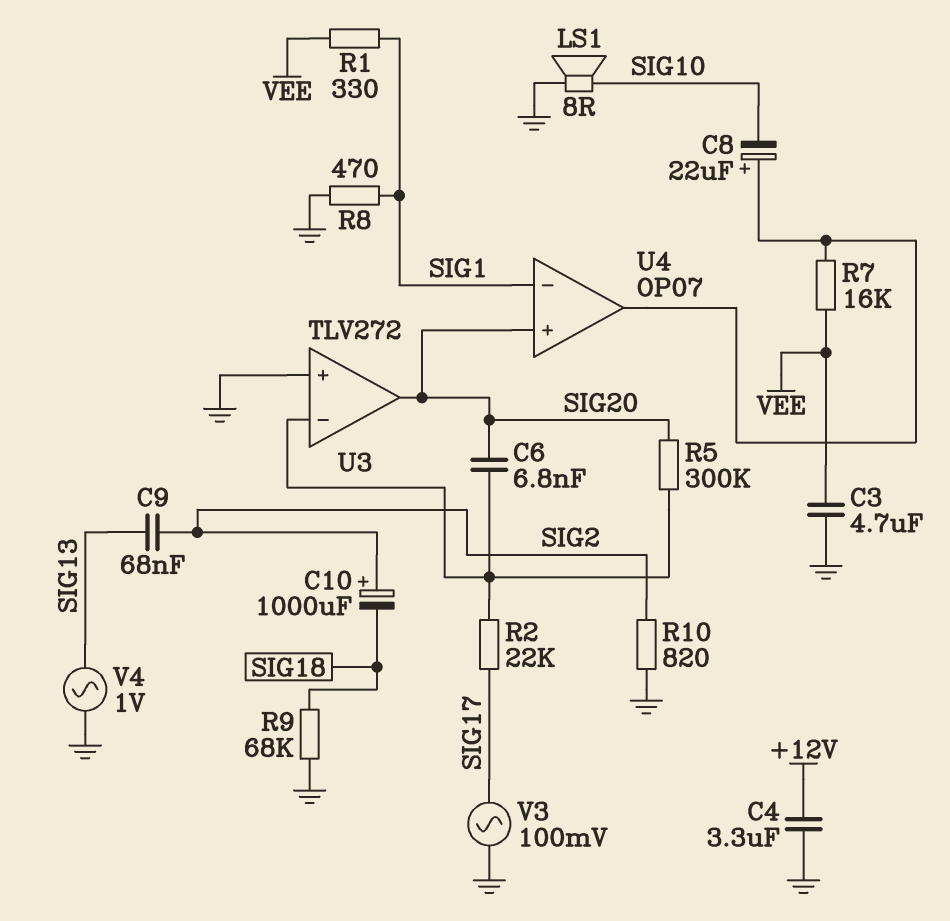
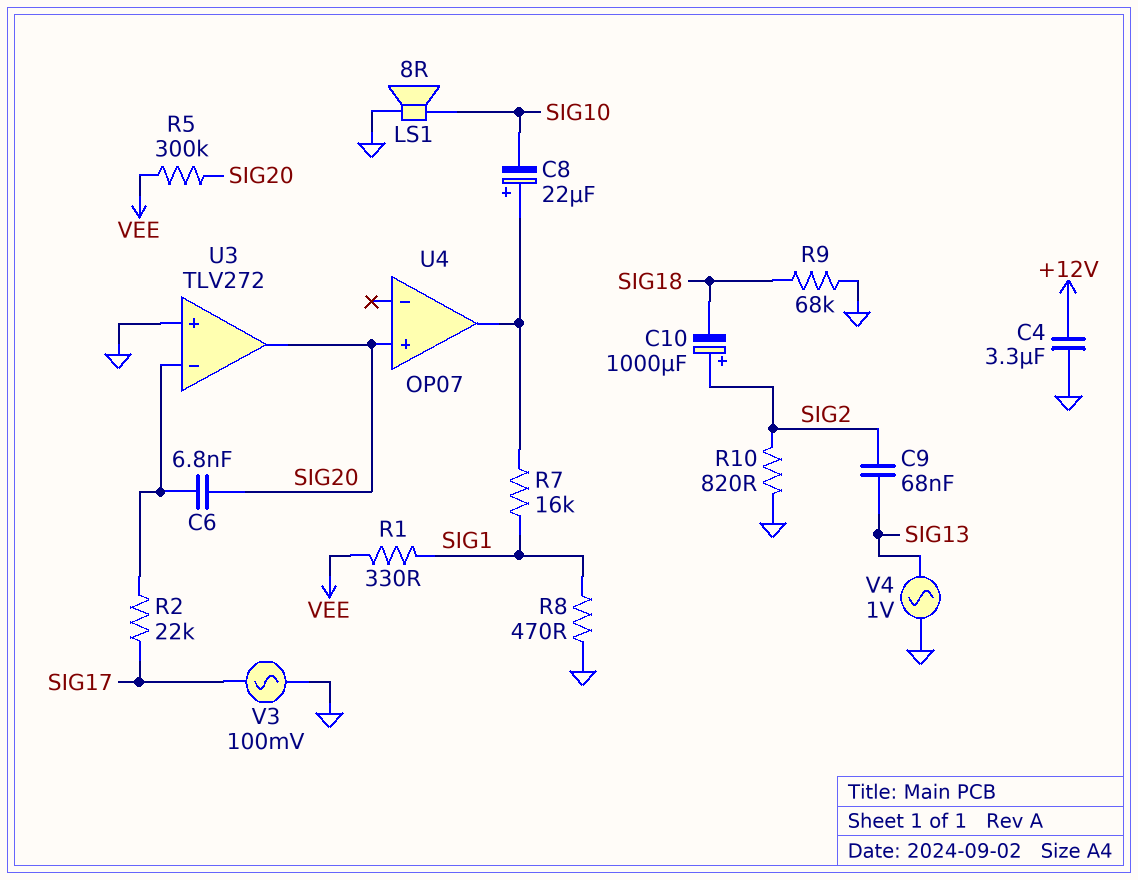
C3: 4.7uF (GND, VEE) -> none
R5: 300k (SIG20, U3/in-) -> 300k (SIG20, VEE)
R7: 16k (U4/out, VEE) -> 16k (SIG1, U4/out)
U4 pin in-: SIG1 -> none

